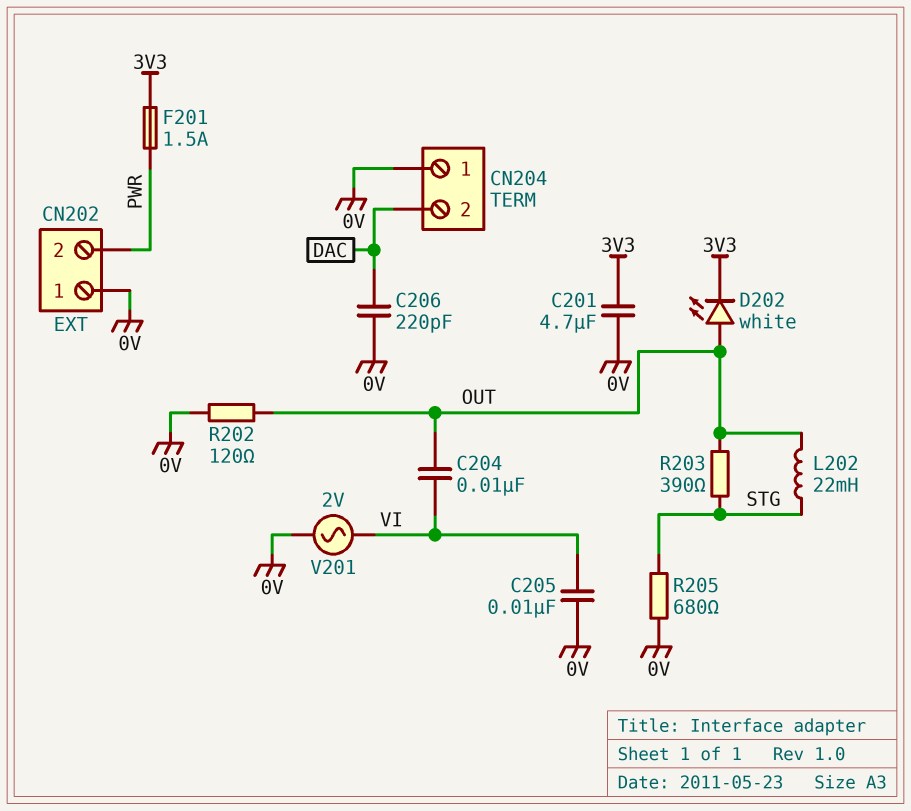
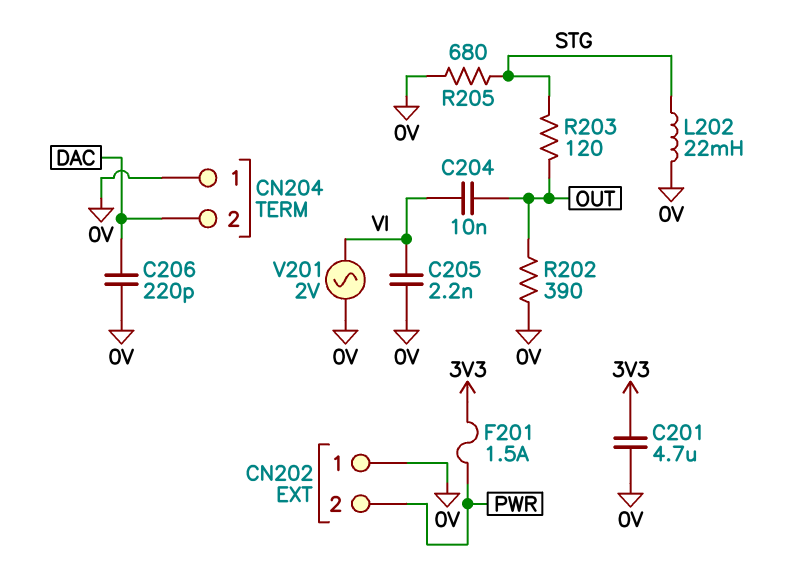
C205: 10nF (0V, VI) -> 2.2nF (0V, VI)
D202: LED white (A OUT, K 3V3) -> none
L202: 22mH (OUT, STG) -> 22mH (0V, STG)
R202: 120 (0V, OUT) -> 390 (0V, OUT)
R203: 390 (OUT, STG) -> 120 (OUT, STG)

